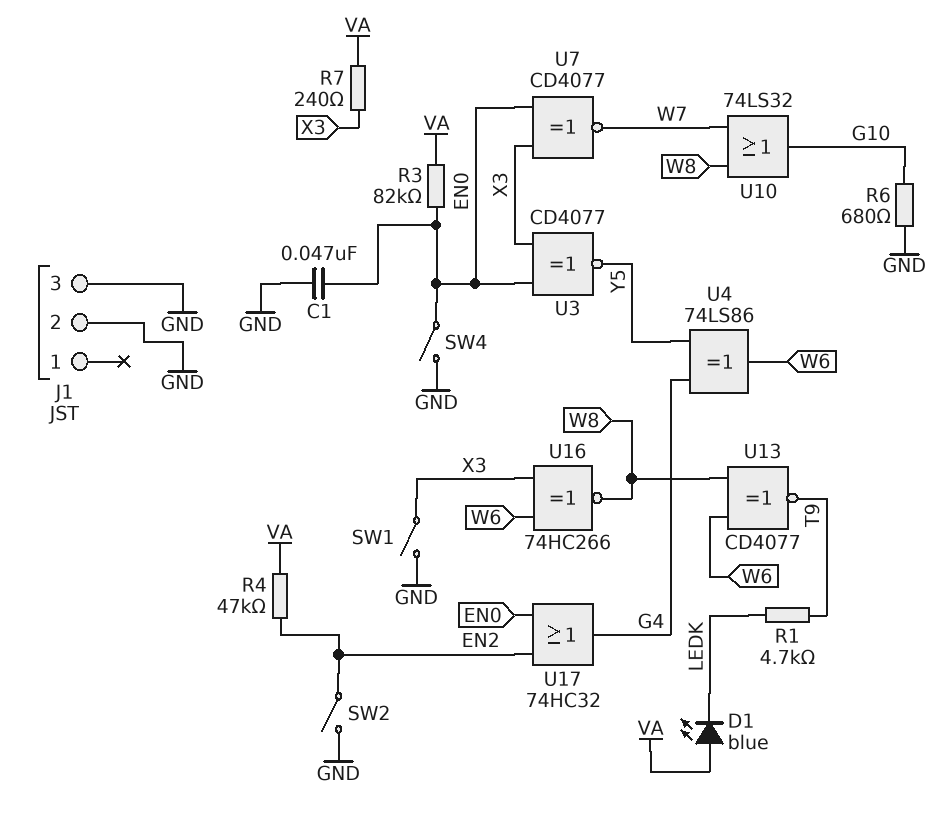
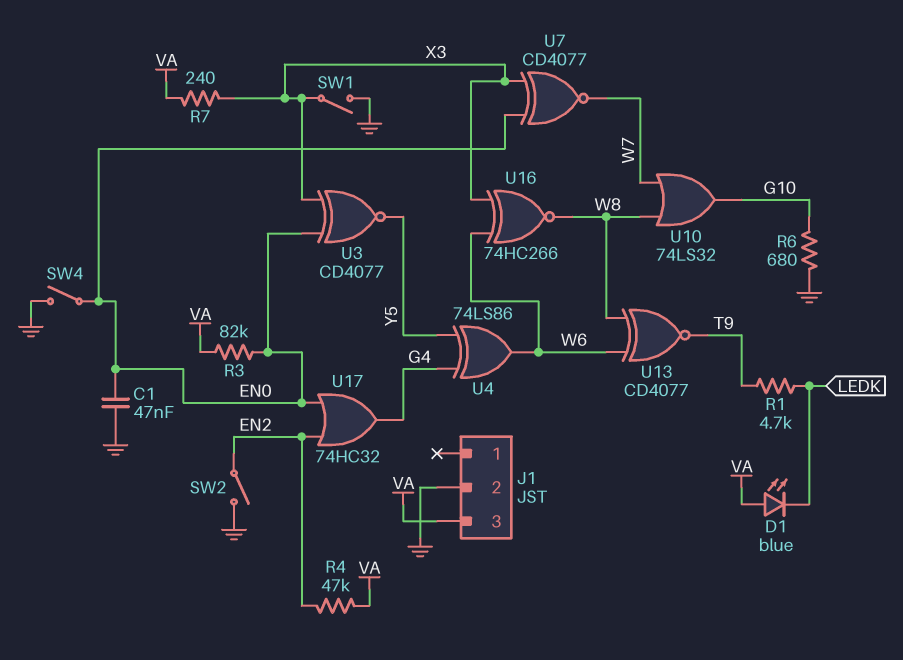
J1 pin 3: GND -> VA

